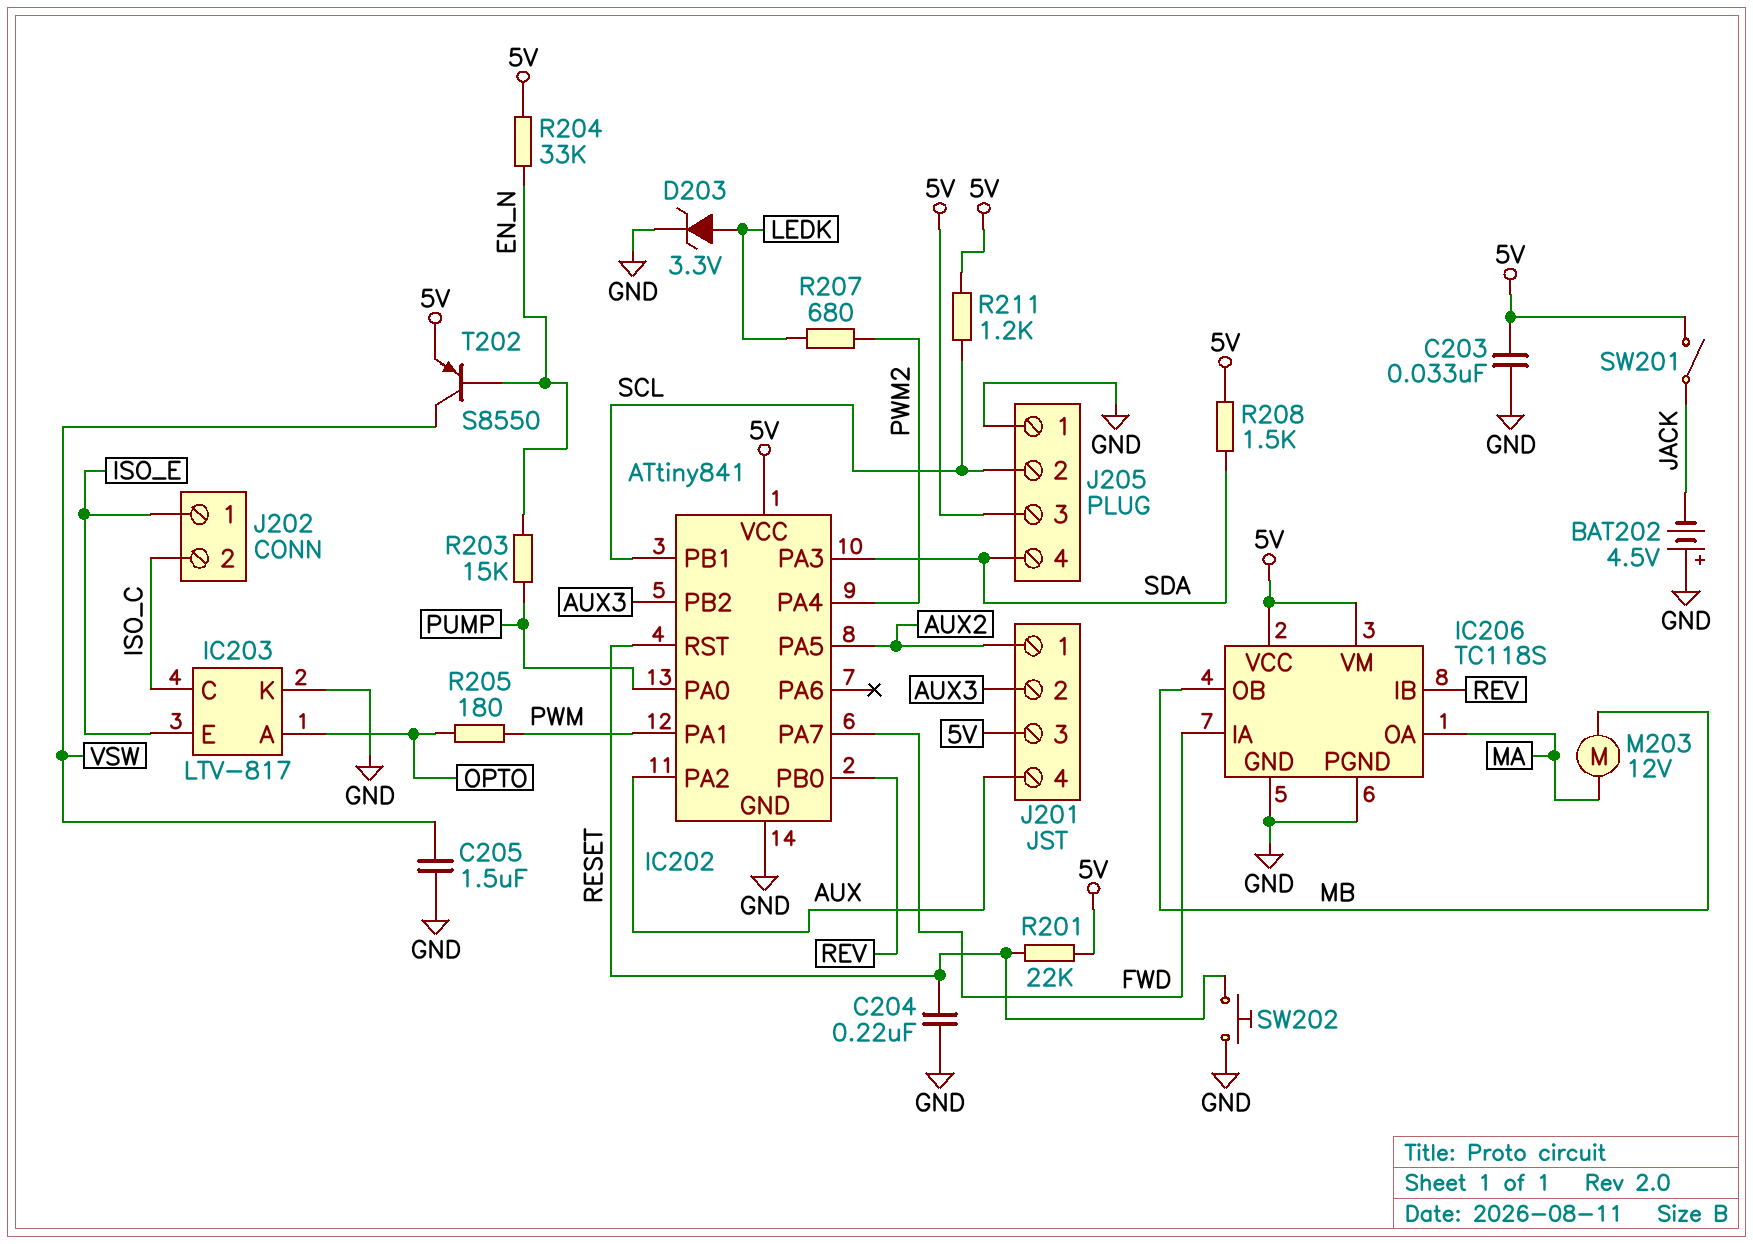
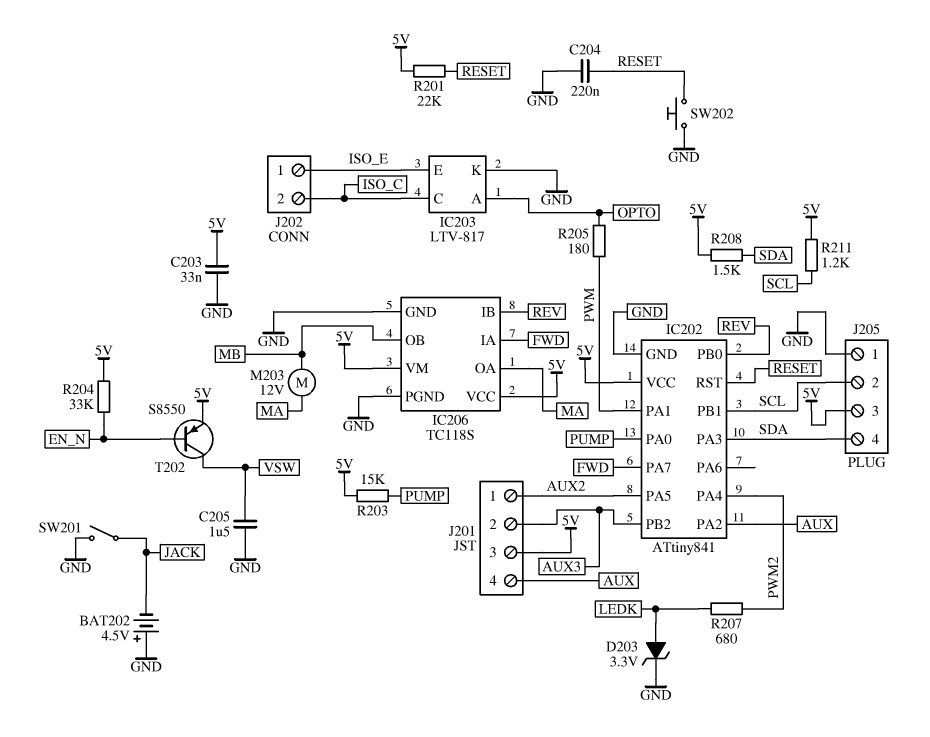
R203: 15k (EN_N, PUMP) -> 15k (5V, PUMP)
SW201: switch (5V, JACK) -> switch (GND, JACK)

